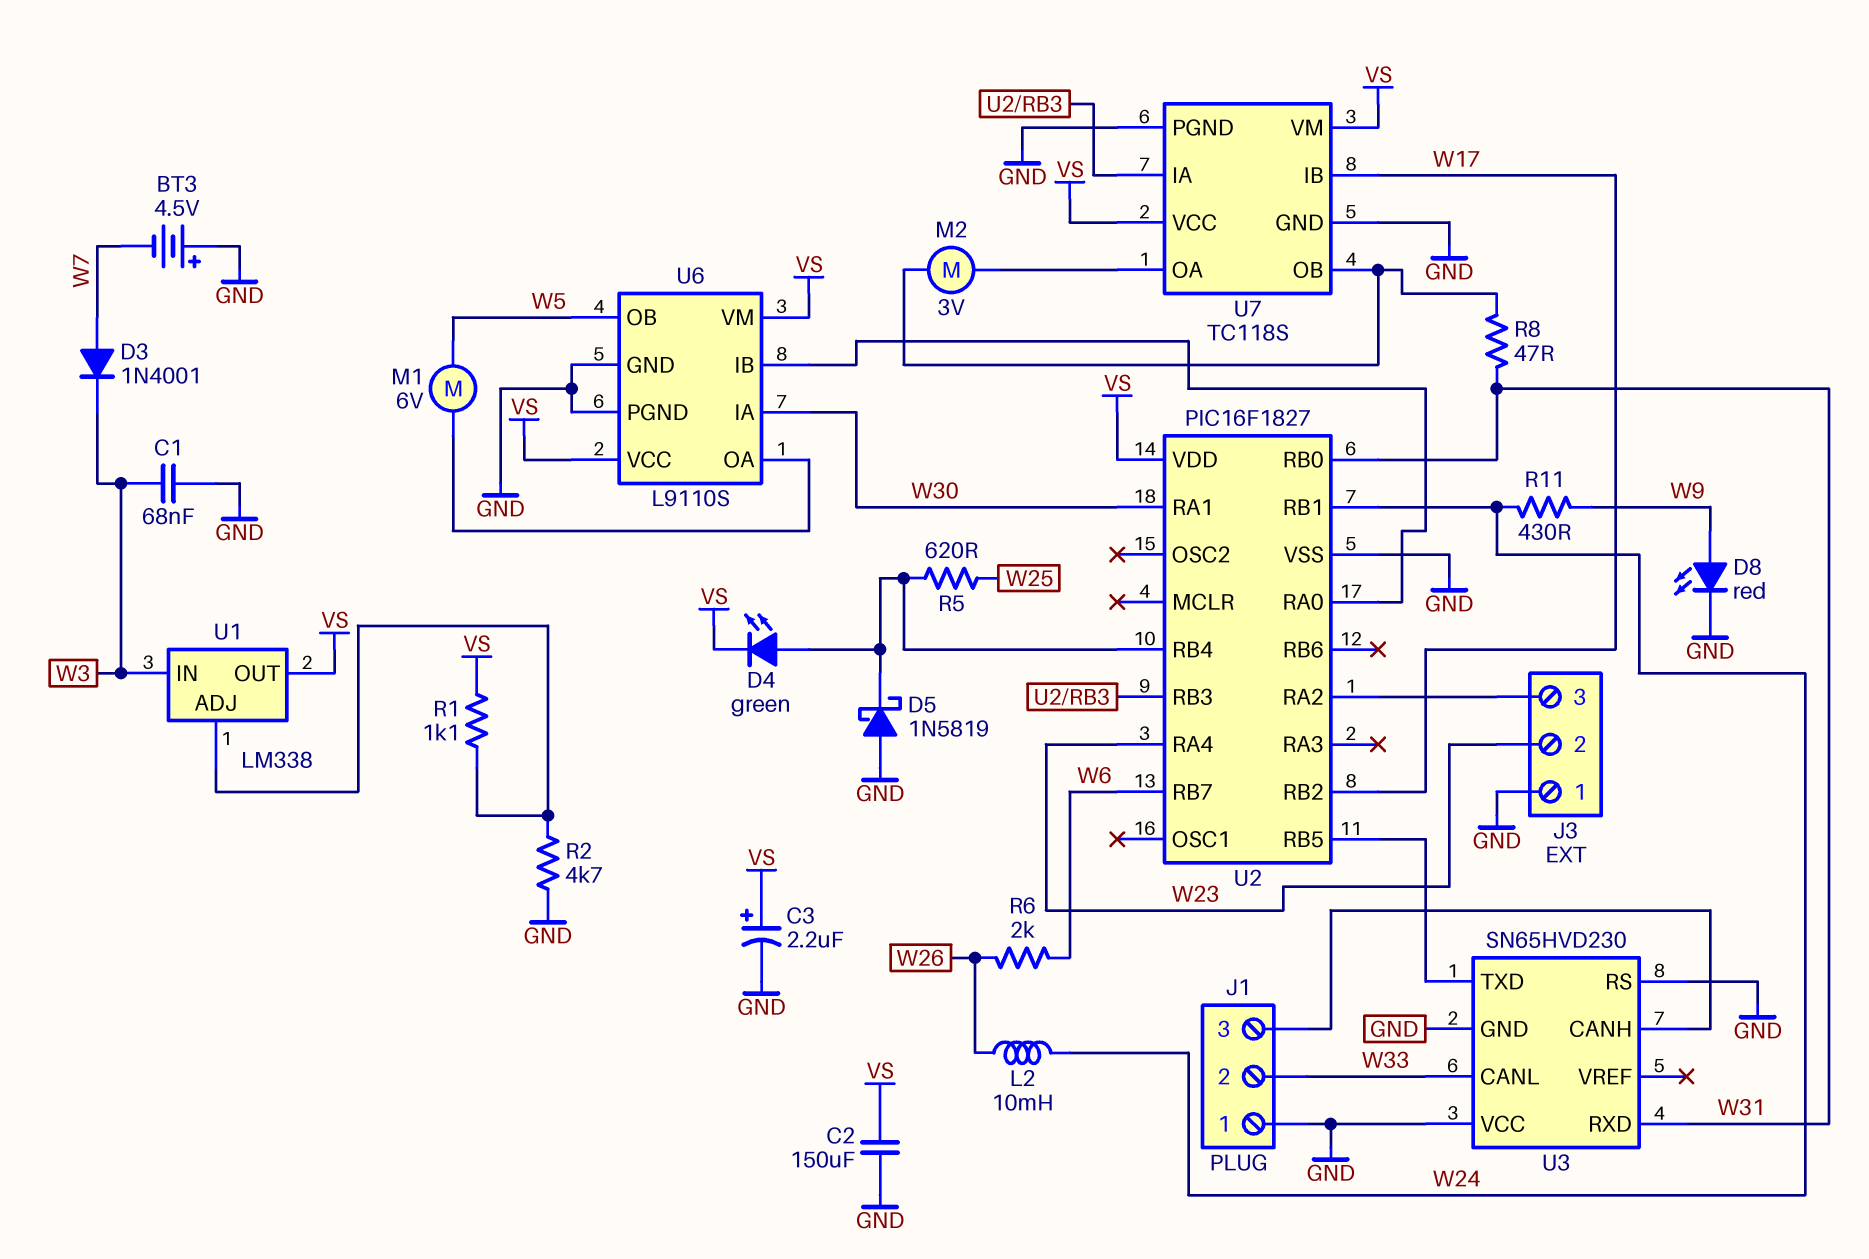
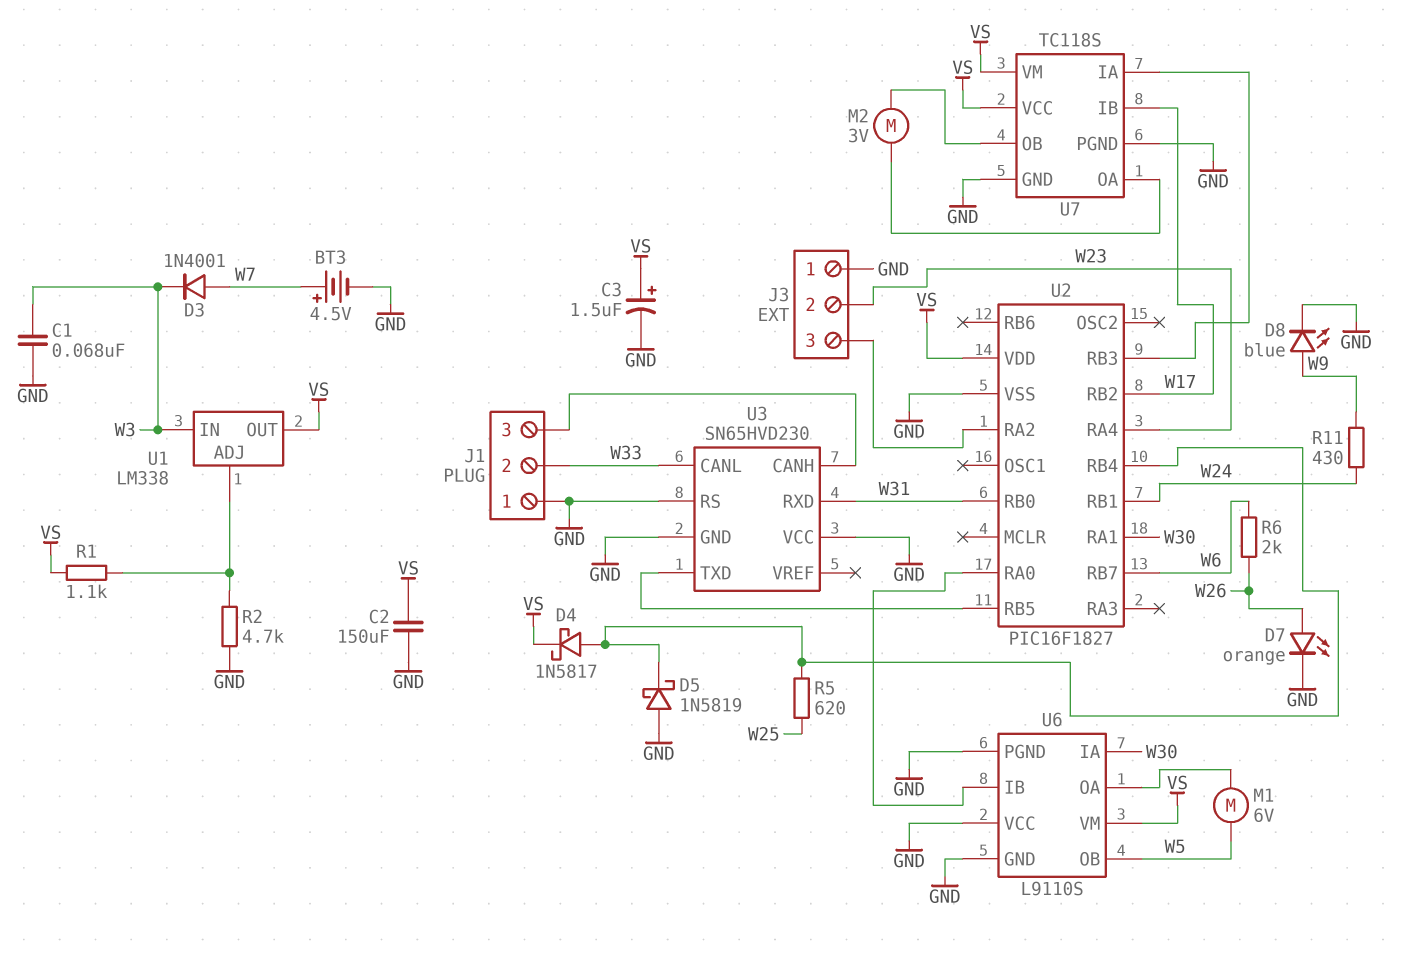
BT3: 4.5V (plus GND, minus W7) -> 4.5V (plus W7, minus GND)
C3: 2.2uF (plus VS, minus GND) -> 1.5uF (plus VS, minus GND)
D4: LED green (A U2/RB4, K VS) -> schottky 1N5817 (A U2/RB4, K VS)
D7: none -> LED orange (A W26, K GND)
D8: LED red (A W9, K GND) -> LED blue (A W9, K GND)
L2: 10mH (W24, W26) -> none
R8: 47 (U7/OB, W31) -> none
U6 pin VCC: VS -> GND

